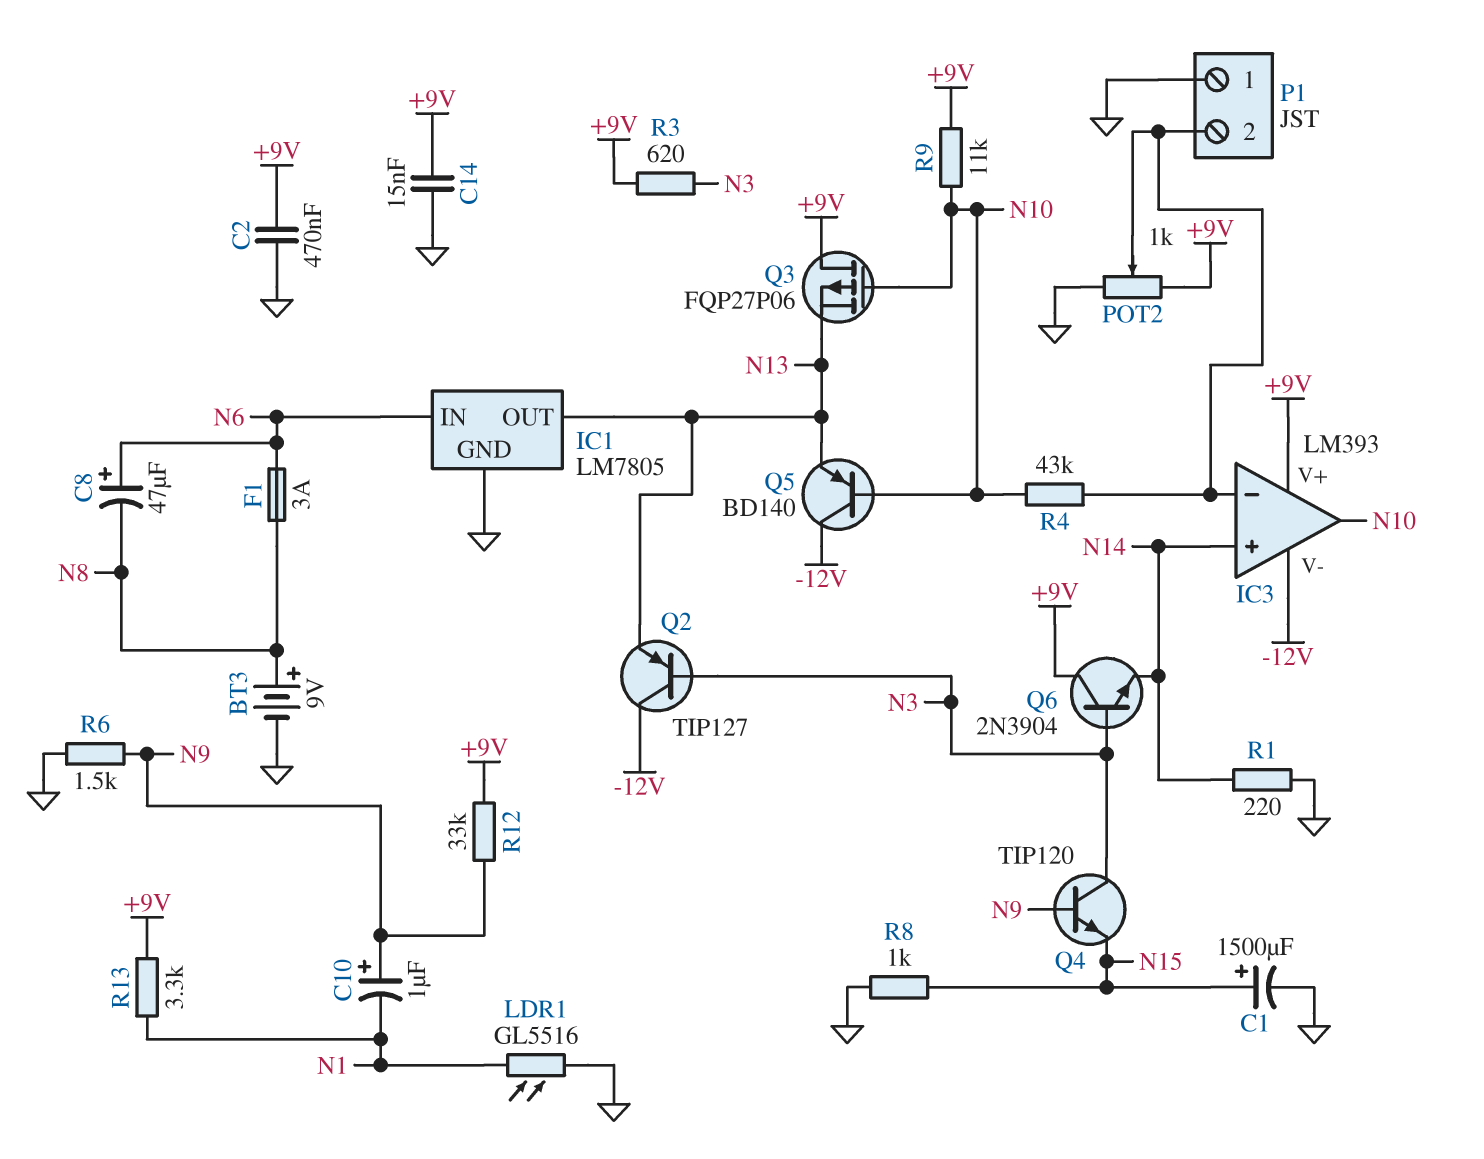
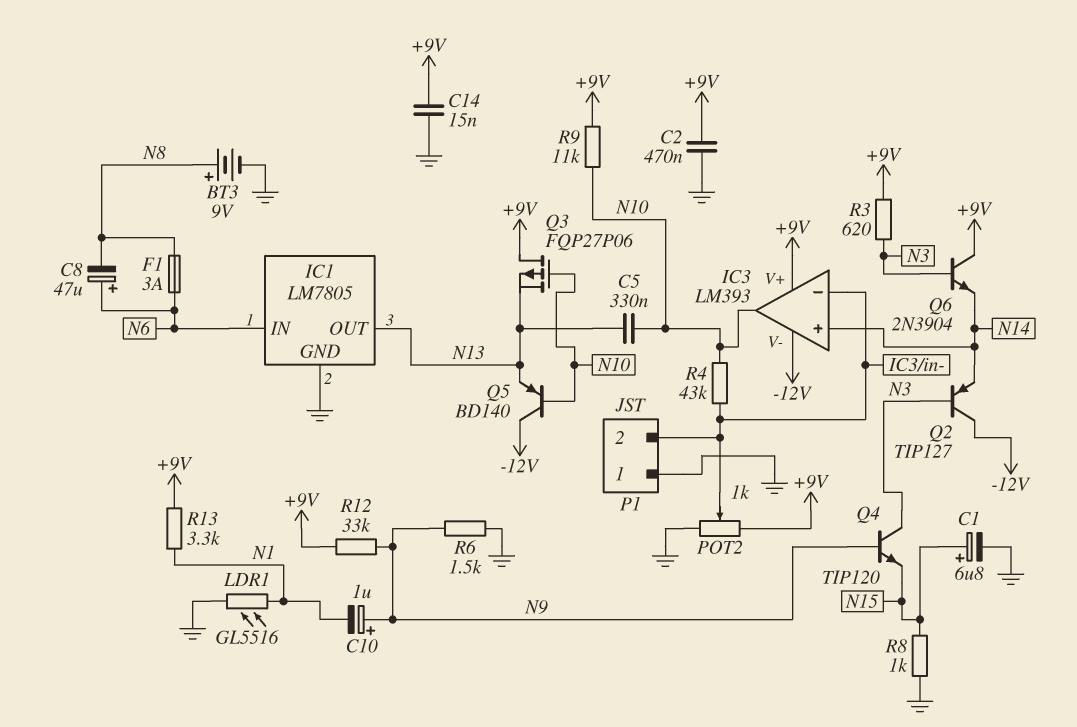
C1: 1500uF (plus N15, minus GND) -> 6.8uF (plus N15, minus GND)
C5: none -> 330nF (N10, N13)
Q2: PNP TIP127 (B N3, C -12V, E N13) -> PNP TIP127 (B N3, C -12V, E N14)
R1: 220 (GND, N14) -> none

